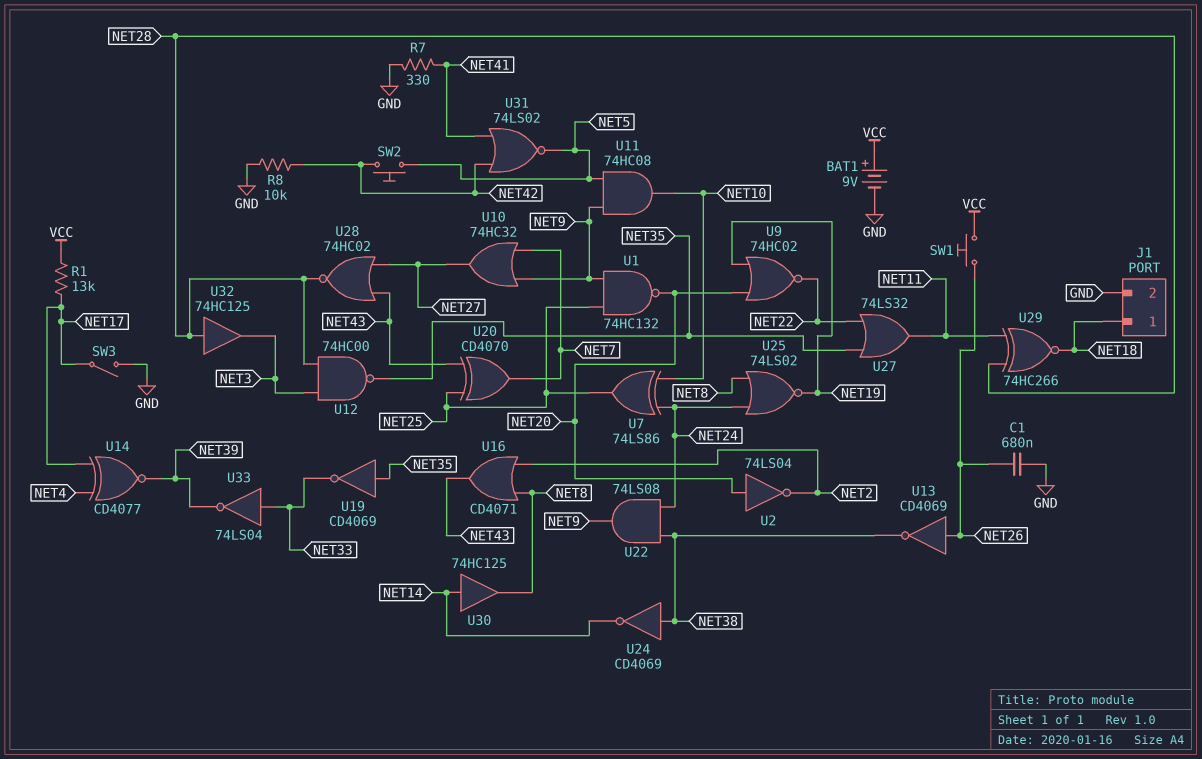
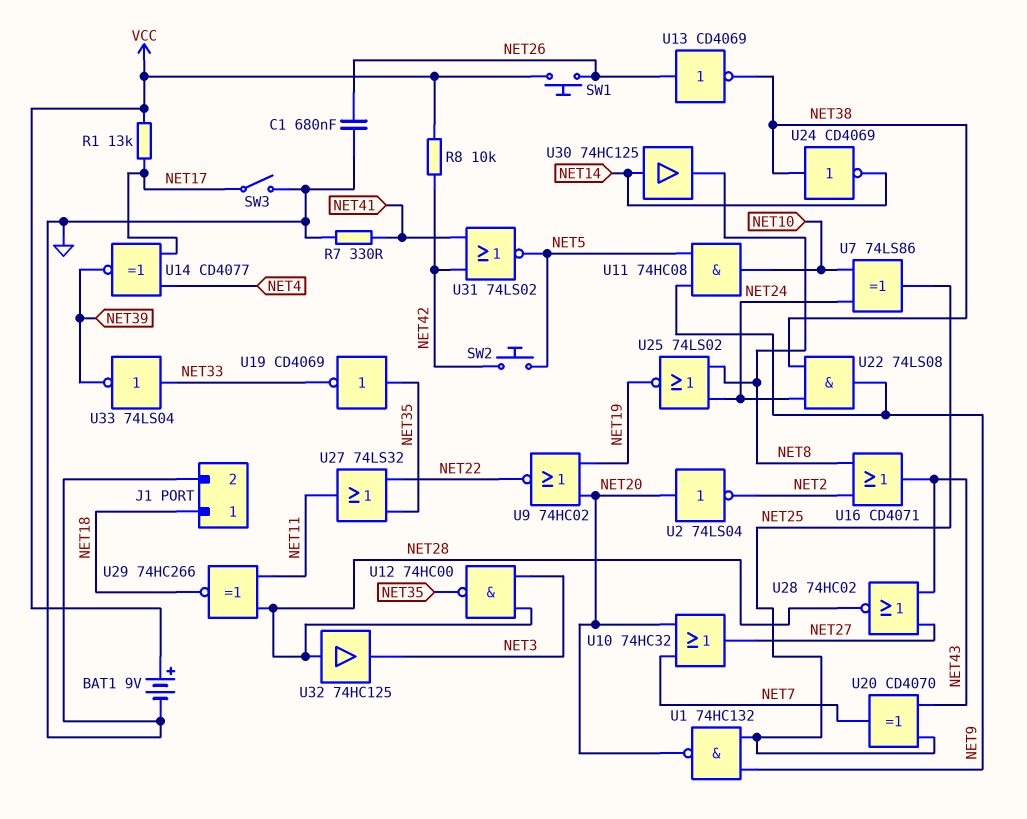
R8: 10k (GND, NET42) -> 10k (NET42, VCC)
U10: OR 74HC32 (in NET7, in NET9, out NET27) -> OR 74HC32 (in NET7, in NET20, out NET27)

